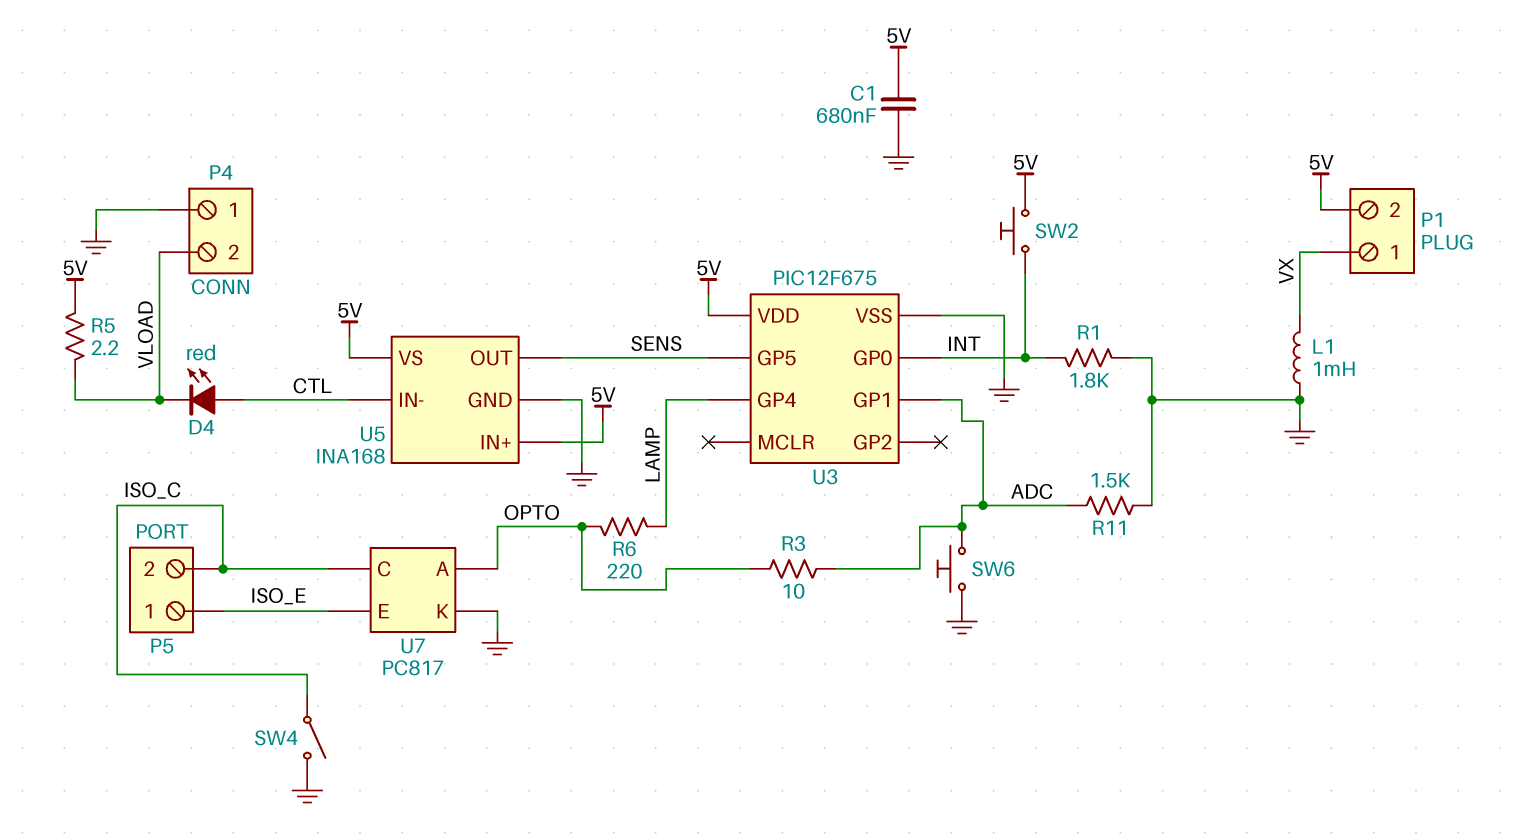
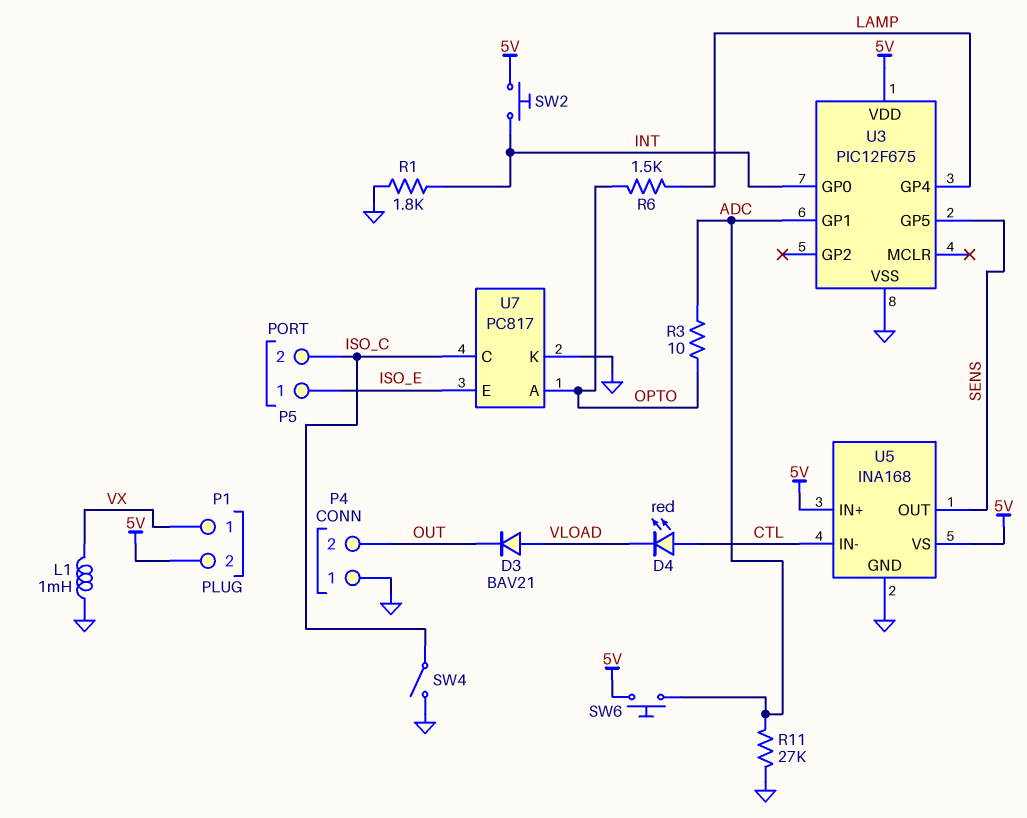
C1: 680nF (5V, GND) -> none
D3: none -> diode BAV21 (A VLOAD, K OUT)
P4 pin 2: VLOAD -> OUT
R5: 2.2 (5V, VLOAD) -> none
R6: 220 (LAMP, OPTO) -> 1.5k (LAMP, OPTO)
R11: 1.5k (ADC, GND) -> 27k (ADC, GND)
SW6: button (ADC, GND) -> button (5V, ADC)

